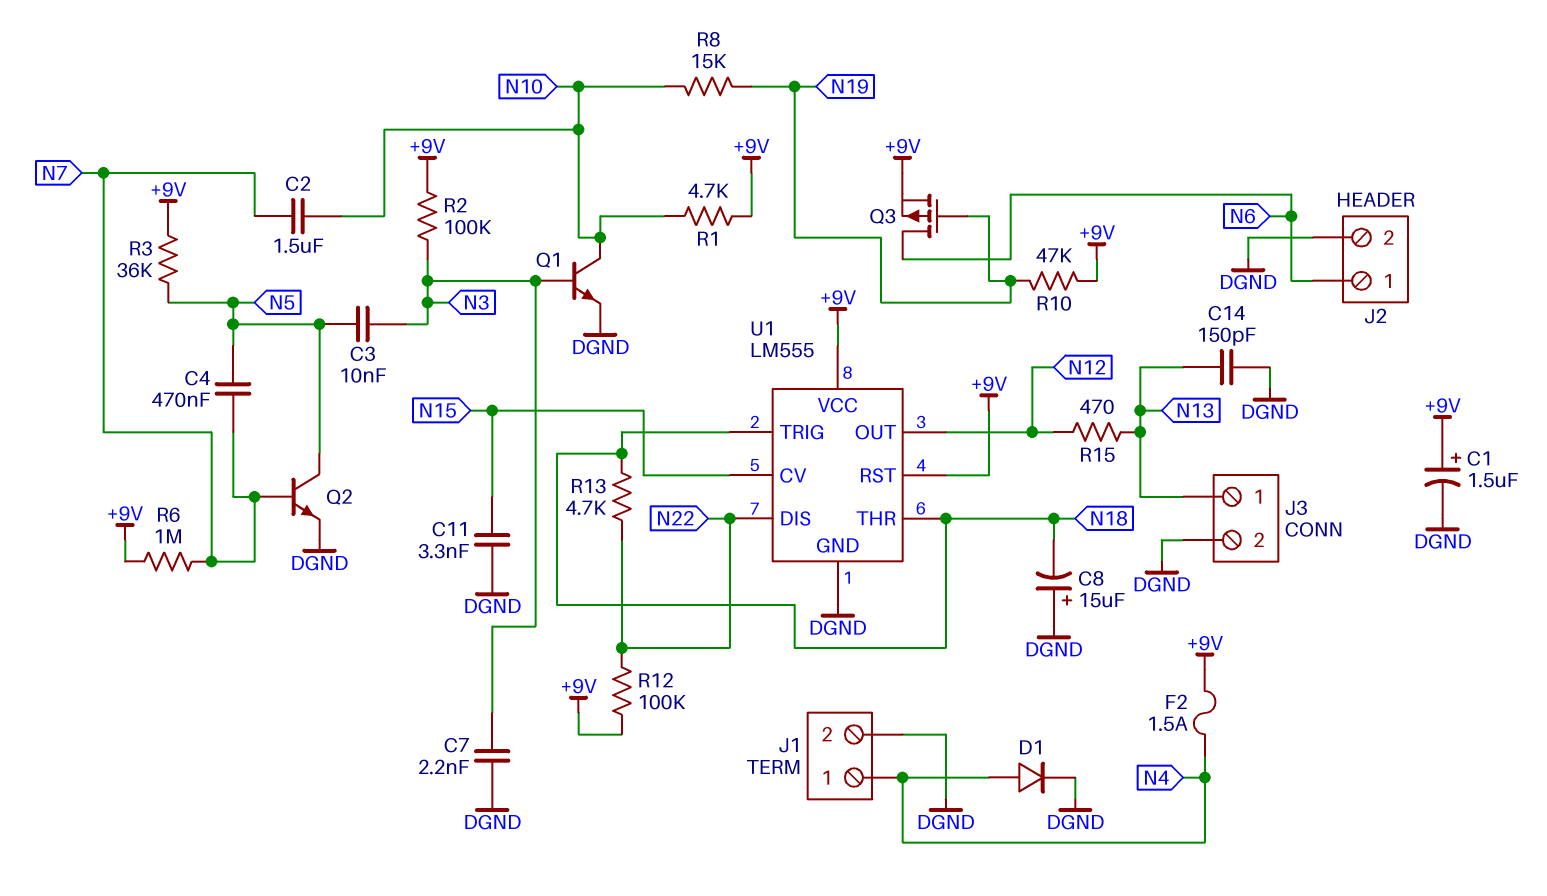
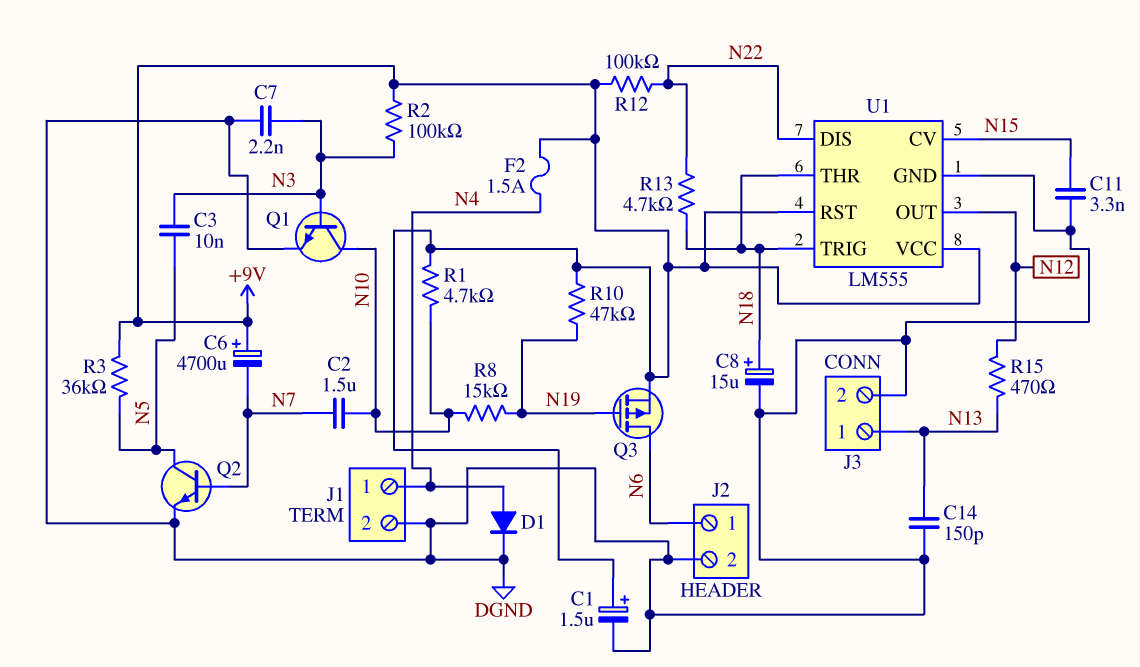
C4: 470nF (N5, N7) -> none
C6: none -> 4700uF (plus +9V, minus N7)
C8: 15uF (plus DGND, minus N18) -> 15uF (plus N18, minus DGND)
R6: 1M (+9V, N7) -> none

